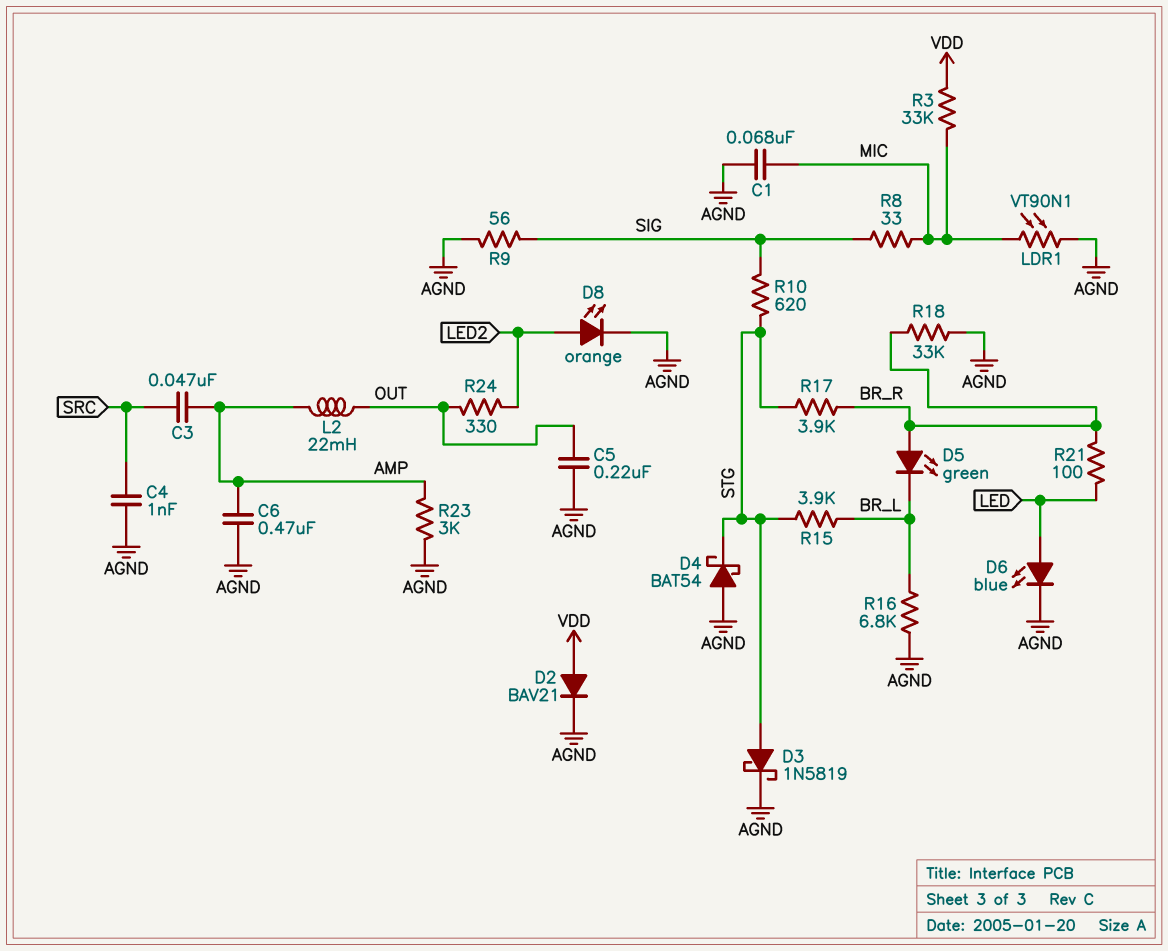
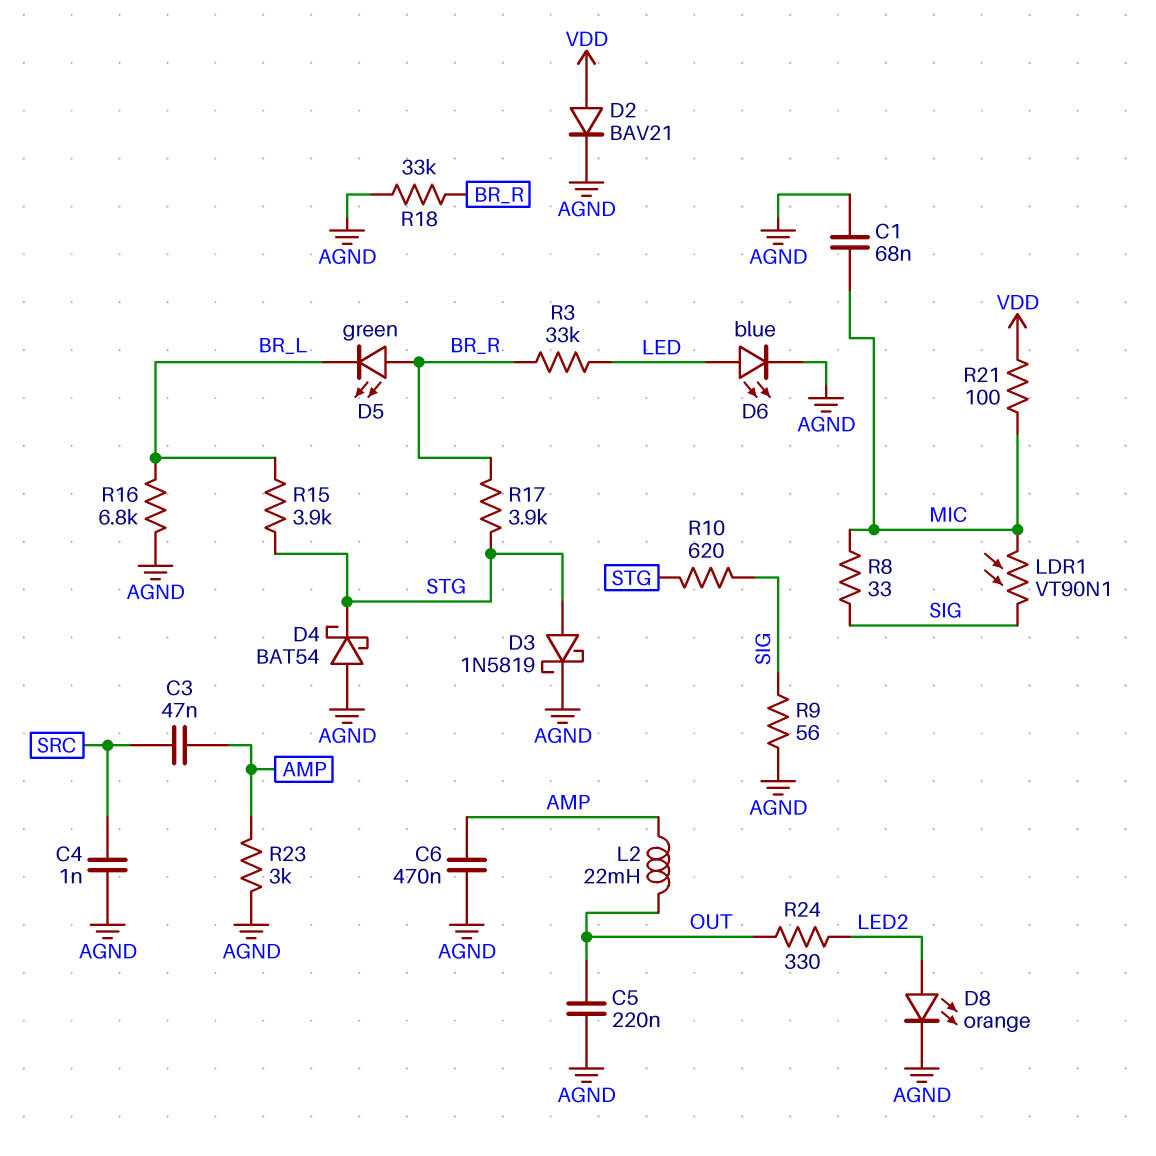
LDR1: VT90N1 (AGND, MIC) -> VT90N1 (MIC, SIG)
R3: 33k (MIC, VDD) -> 33k (BR_R, LED)
R21: 100 (BR_R, LED) -> 100 (MIC, VDD)

